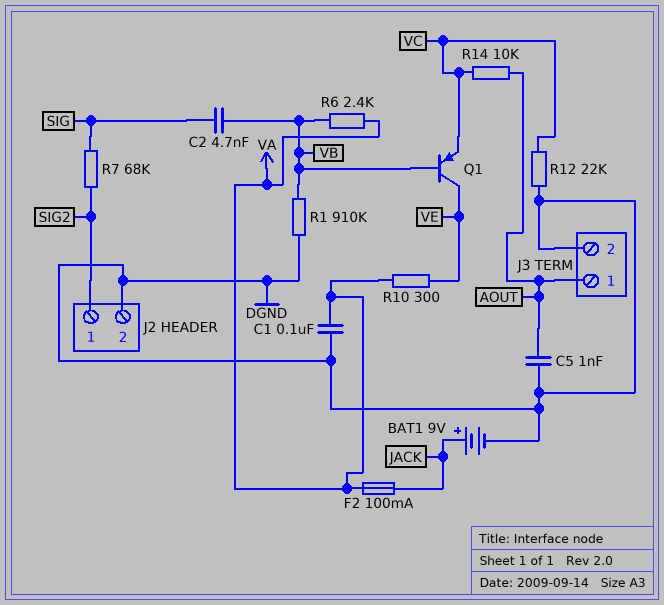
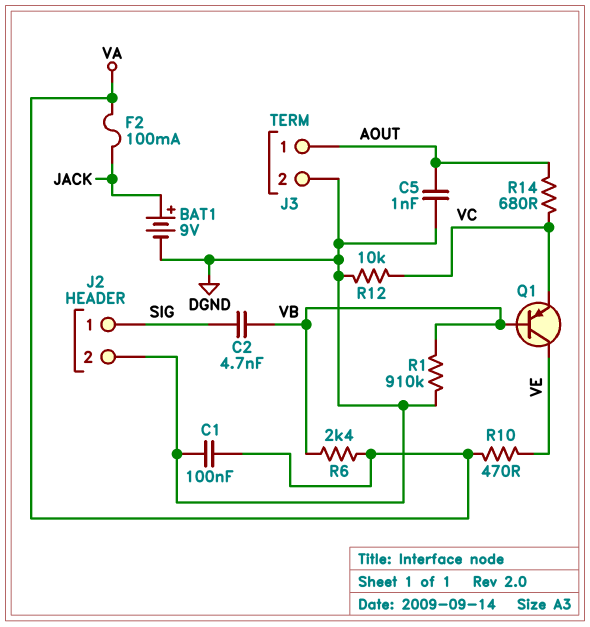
J2 pin 1: SIG2 -> SIG
R7: 68k (SIG, SIG2) -> none
R10: 300 (VA, VE) -> 470 (VA, VE)
R12: 22k (DGND, VC) -> 10k (DGND, VC)
R14: 10k (AOUT, VC) -> 680 (AOUT, VC)

